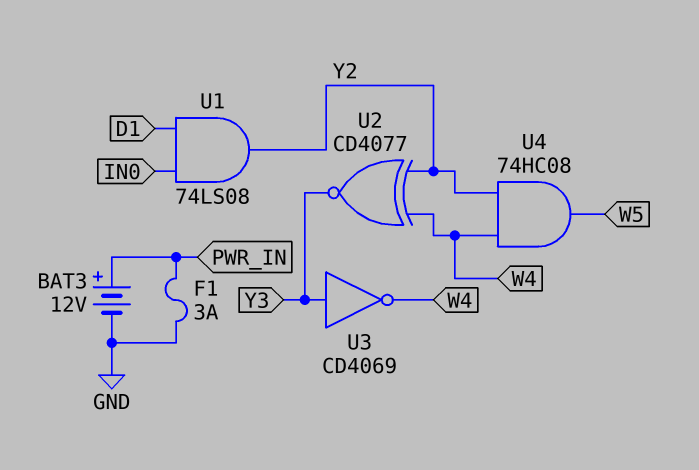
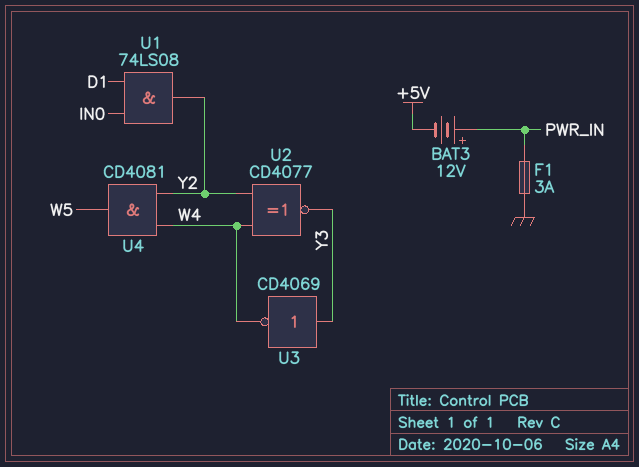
BAT3: 12V (plus PWR_IN, minus GND) -> 12V (plus PWR_IN, minus +5V)
U4: AND 74HC08 (in W4, in Y2, out W5) -> AND CD4081 (in W4, in Y2, out W5)

